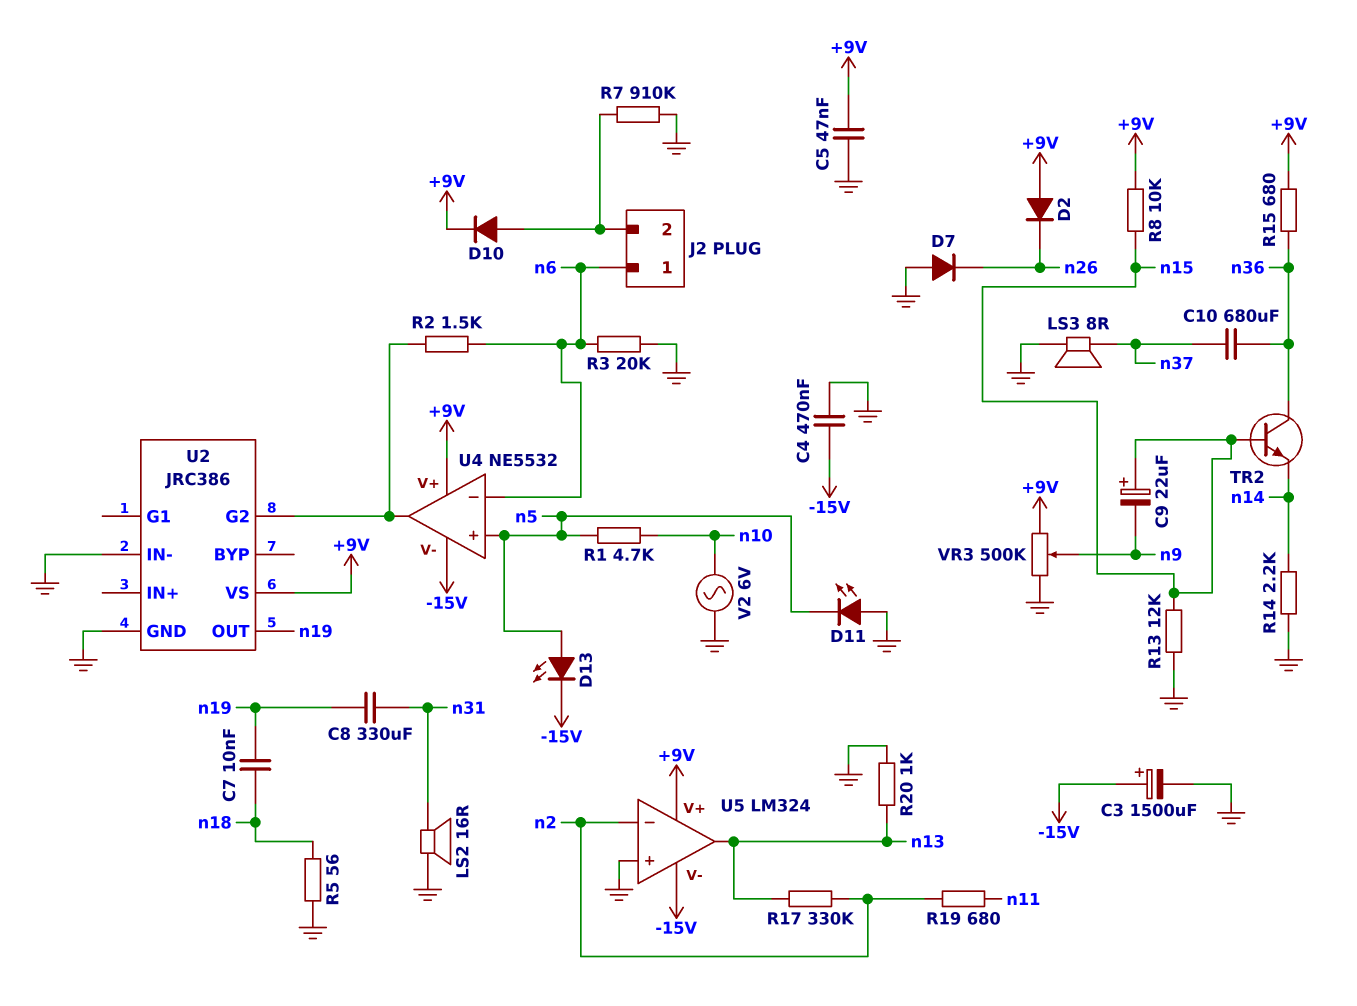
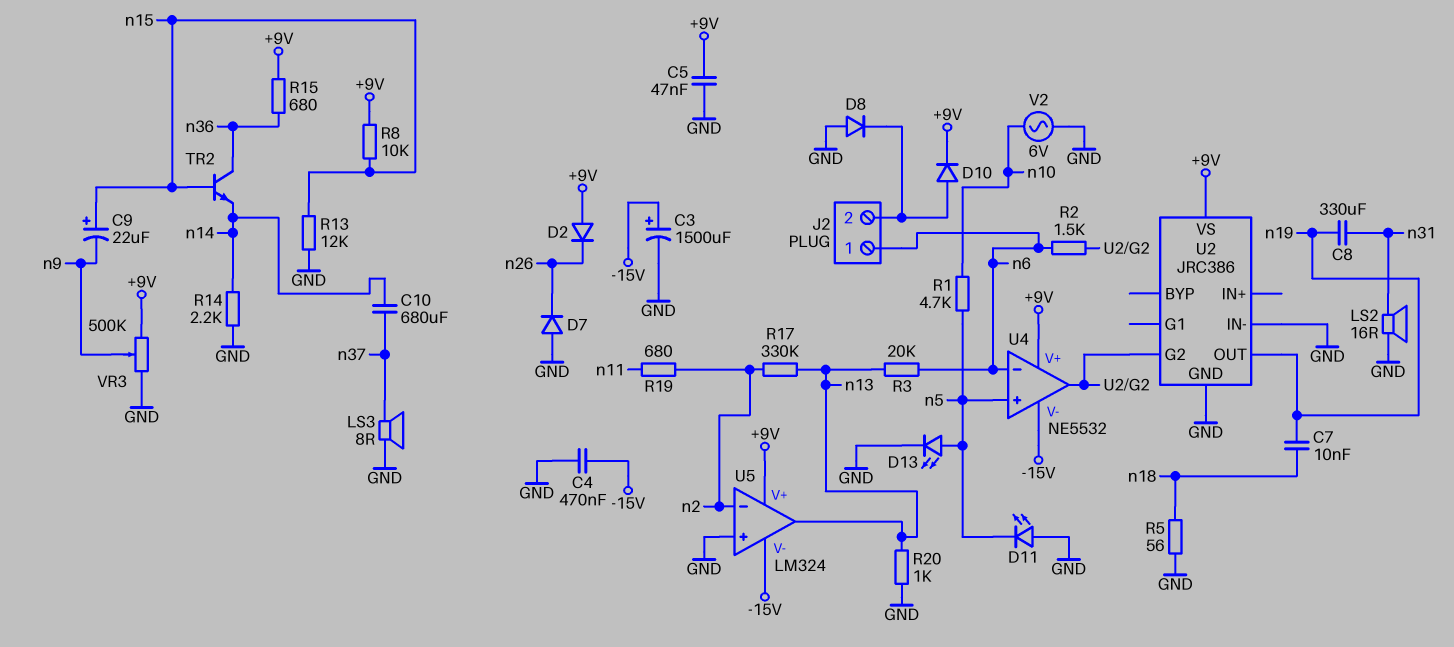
C10: 680uF (n36, n37) -> 680uF (n14, n37)
D8: none -> diode (A GND, K J2/2)
D13: LED (A n5, K -15V) -> LED (A n5, K GND)
R3: 20k (GND, n6) -> 20k (n6, n13)
R7: 910k (GND, J2/2) -> none

